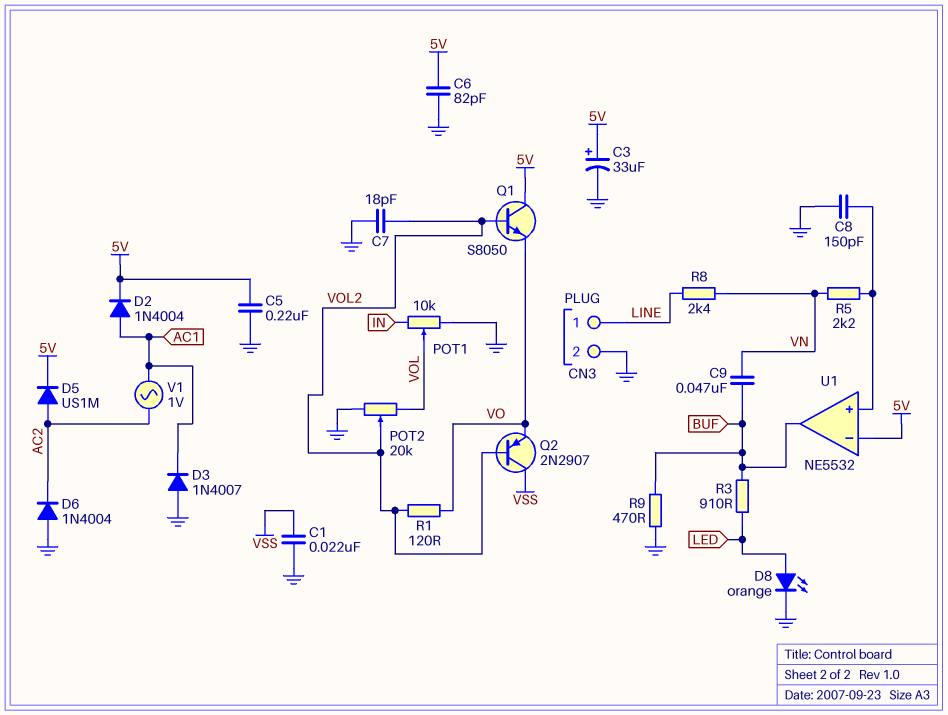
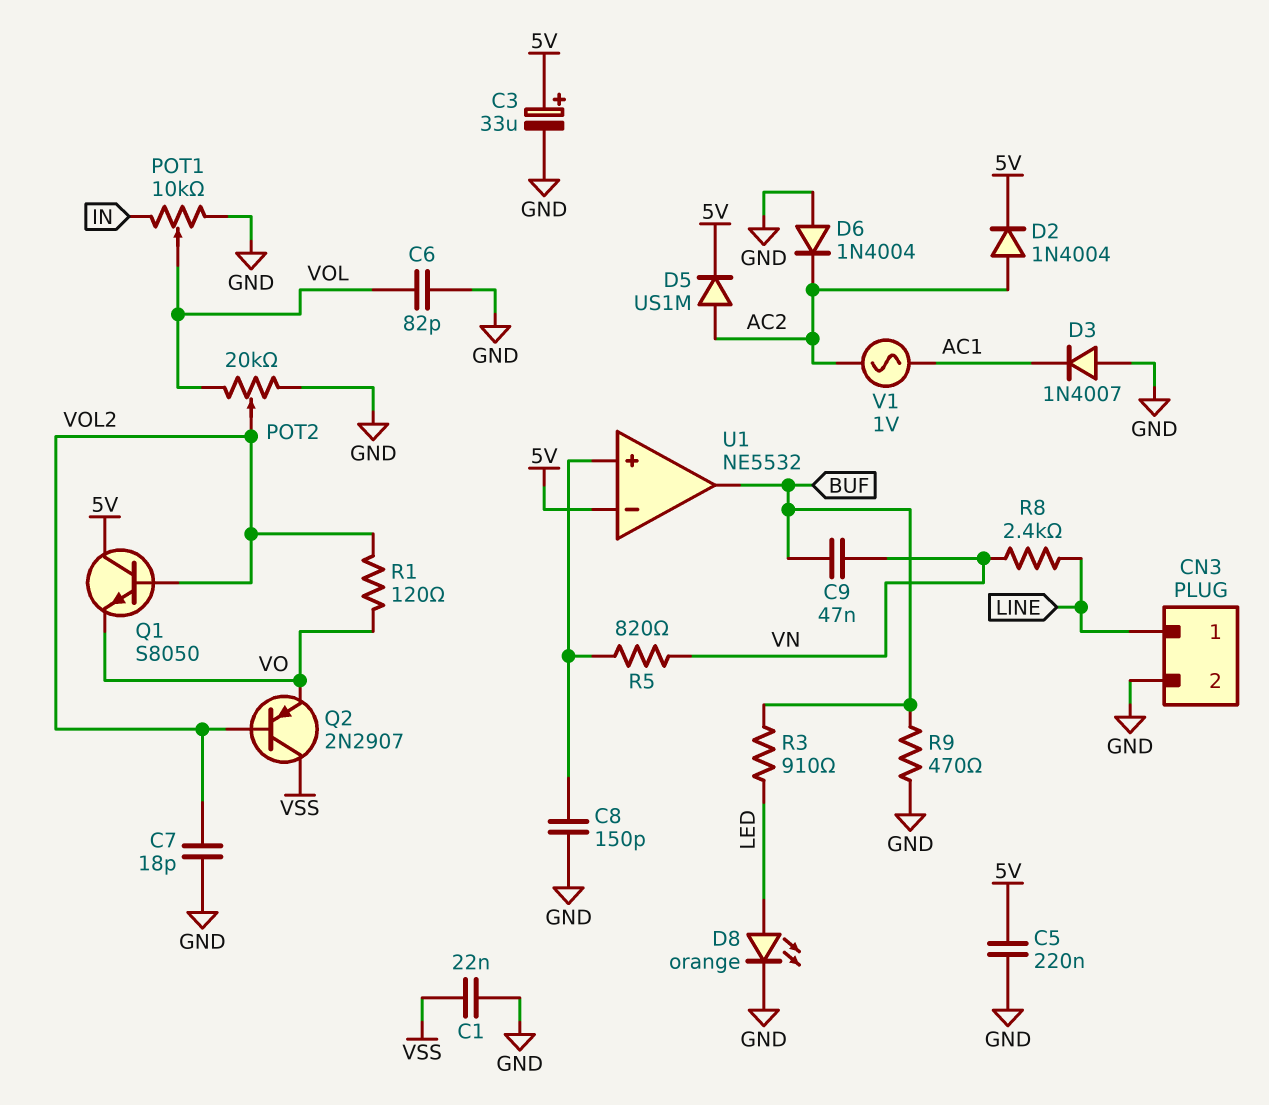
C6: 82pF (5V, GND) -> 82pF (GND, VOL)
D2: diode 1N4004 (A AC1, K 5V) -> diode 1N4004 (A AC2, K 5V)
R5: 2.2k (U1/in+, VN) -> 820 (U1/in+, VN)

